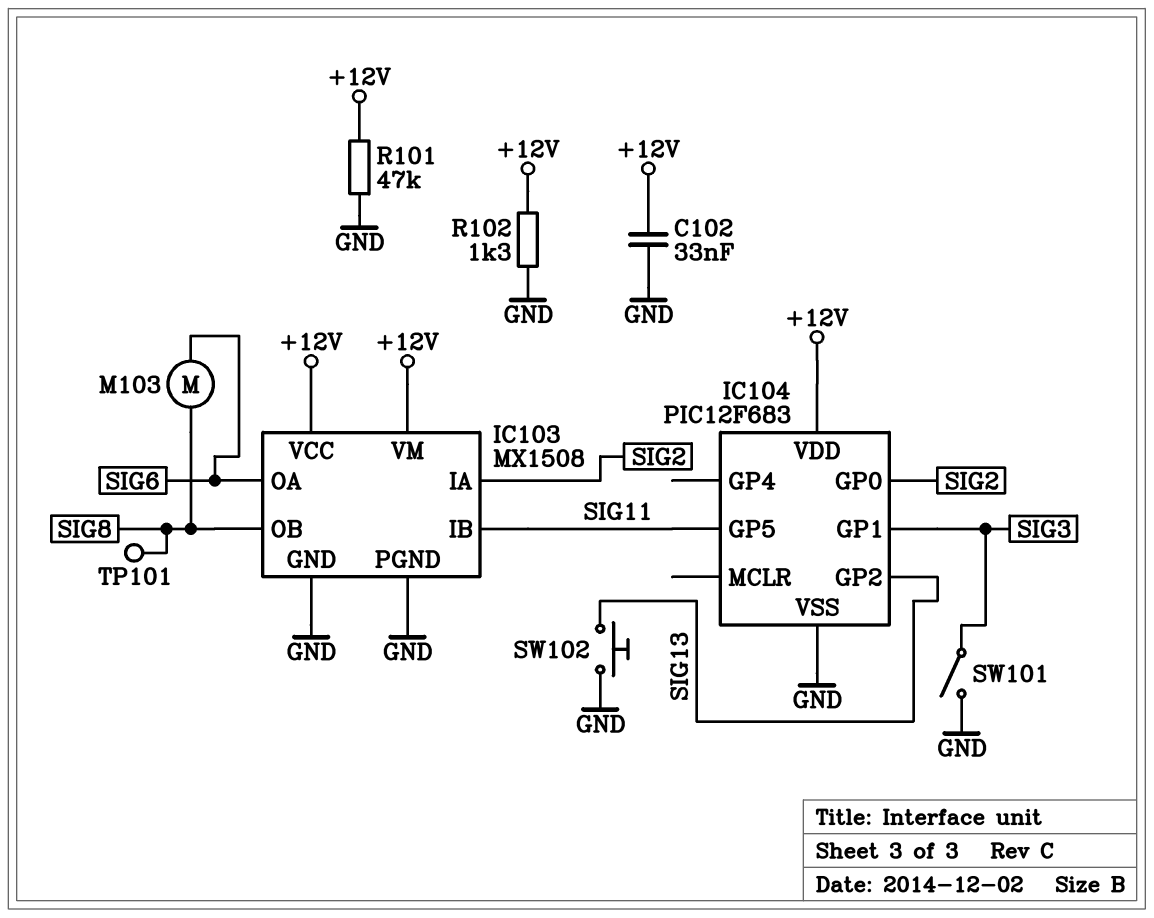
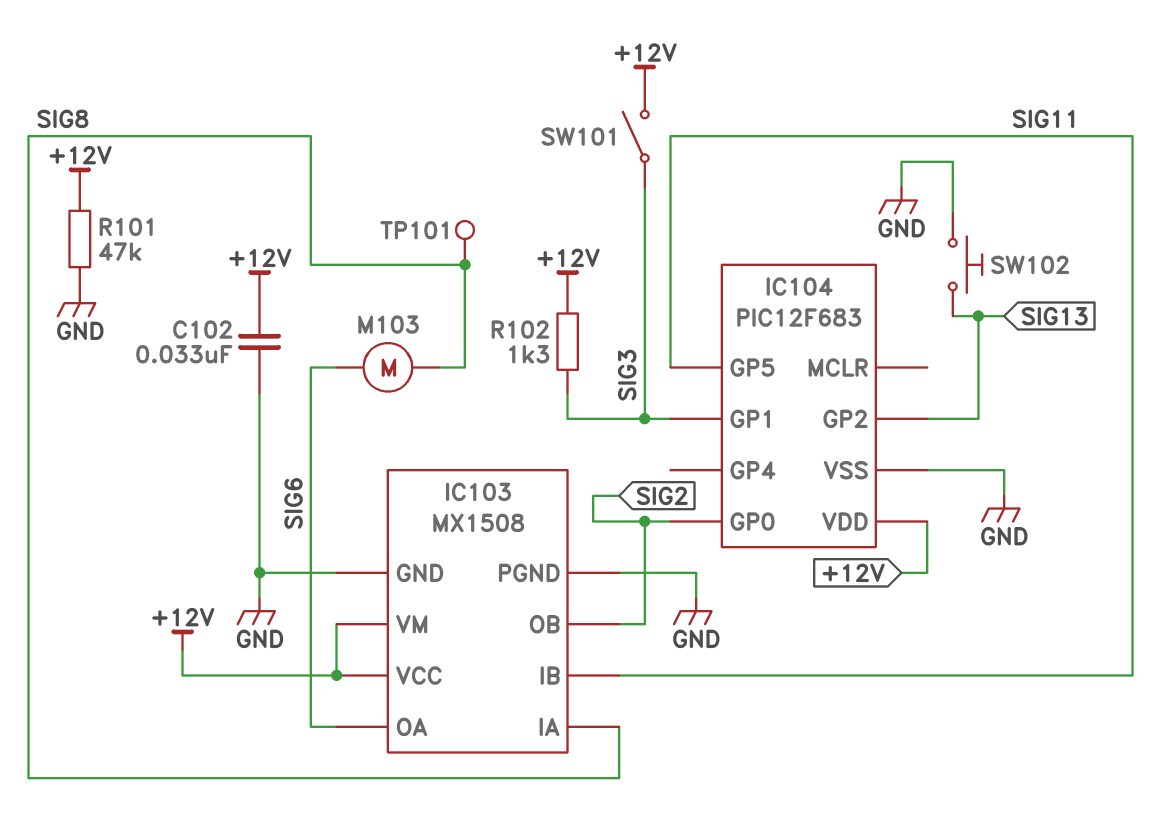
IC103 pin IA: SIG2 -> SIG8
IC103 pin OB: SIG8 -> SIG2
R102: 1.3k (+12V, GND) -> 1.3k (+12V, SIG3)
SW101: switch (GND, SIG3) -> switch (+12V, SIG3)

